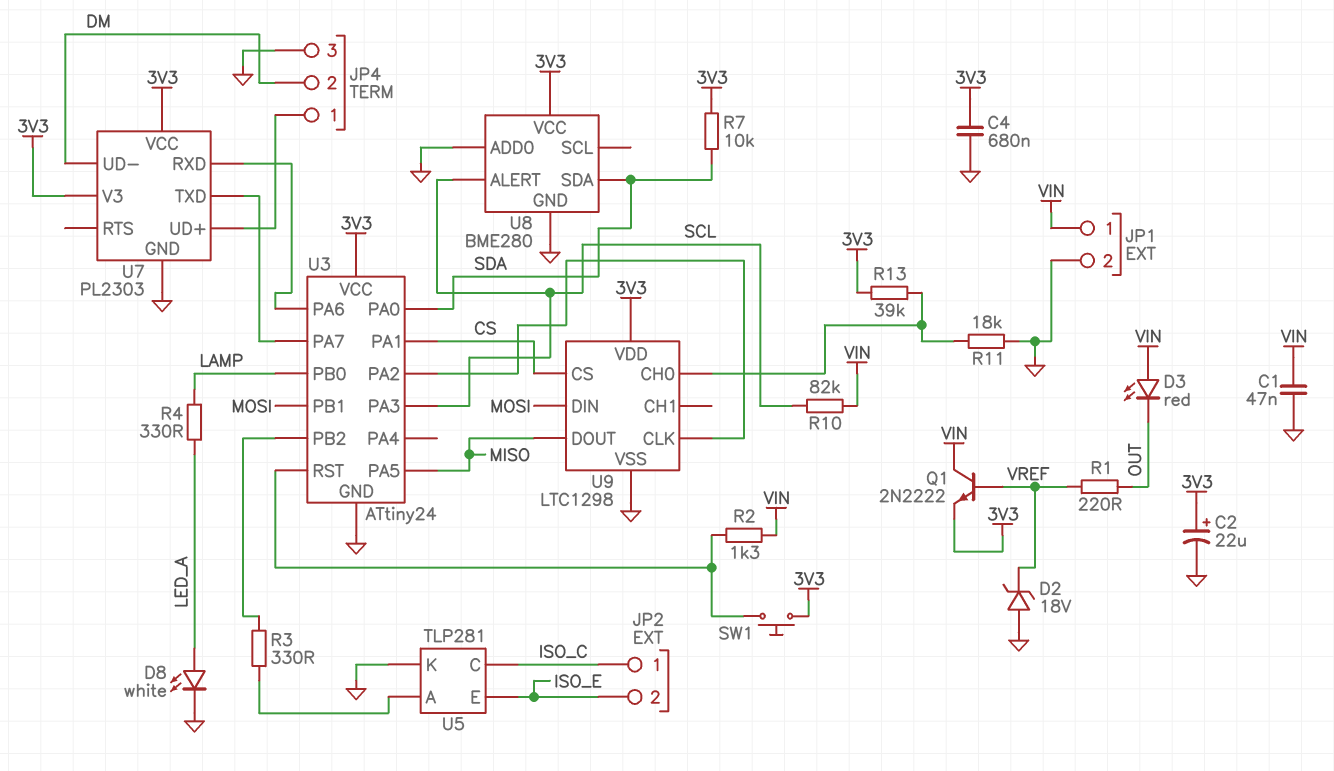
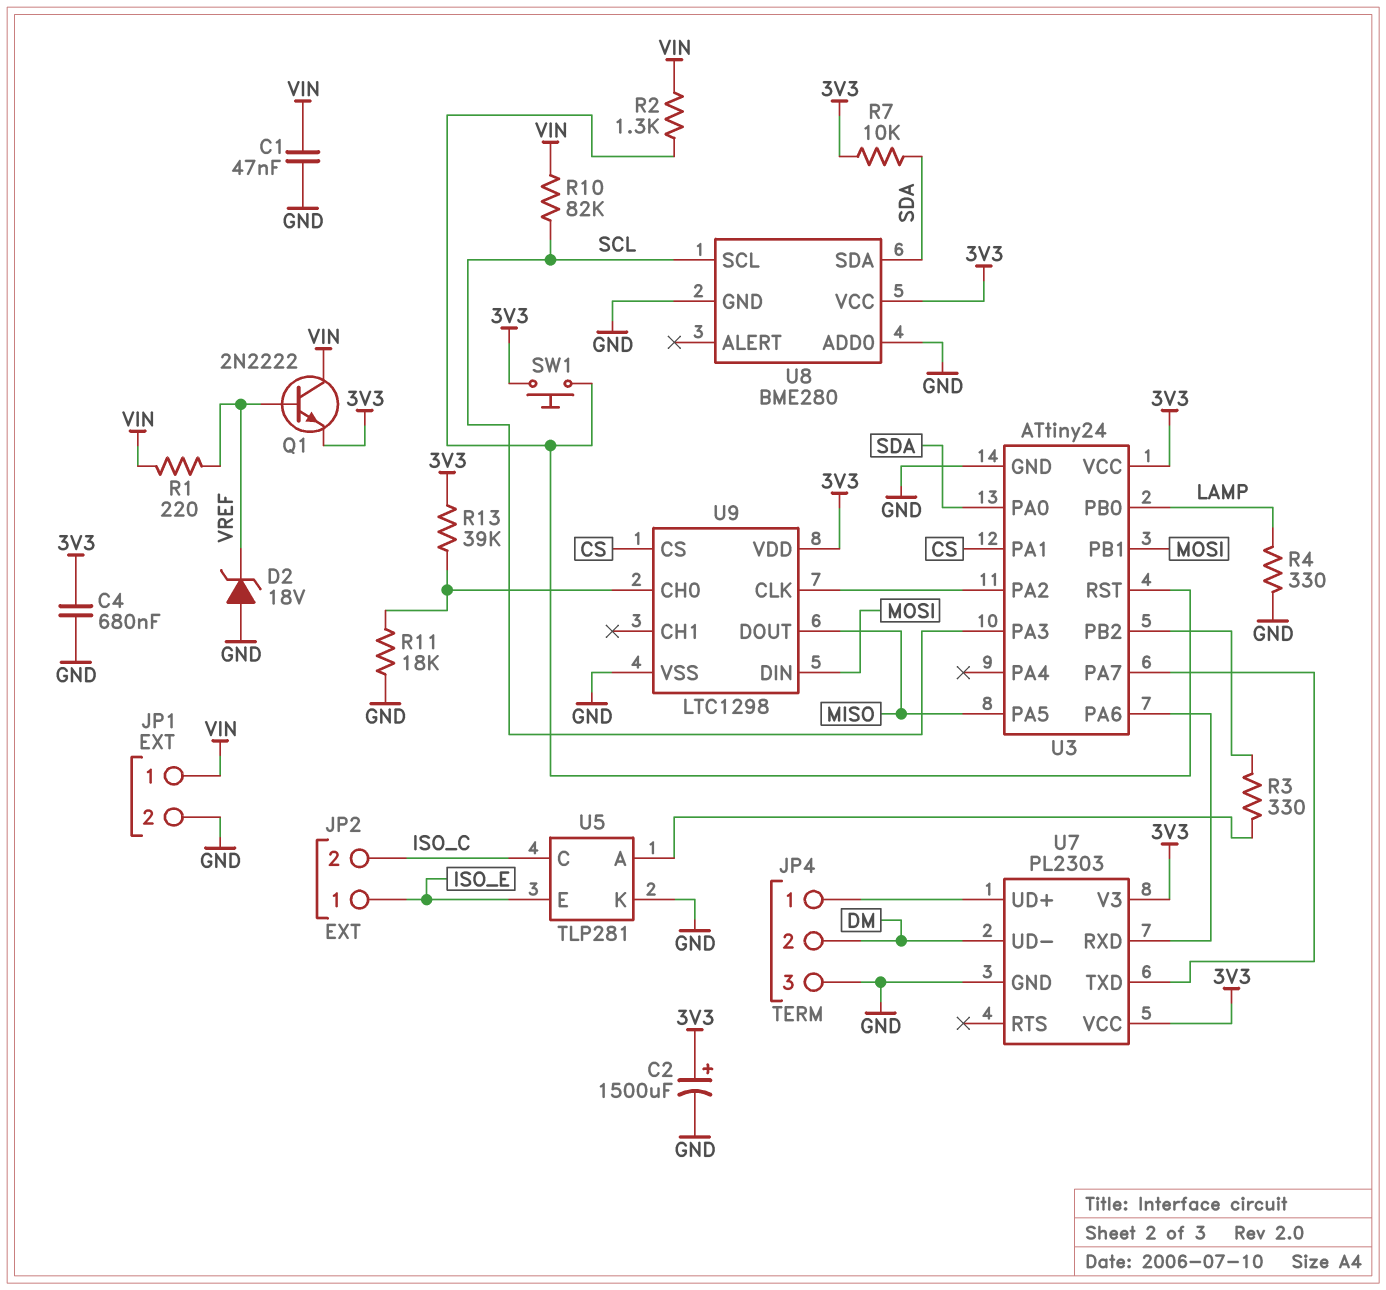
C2: 22uF (plus 3V3, minus GND) -> 1500uF (plus 3V3, minus GND)
D3: LED red (A VIN, K OUT) -> none
D8: LED white (A LED_A, K GND) -> none
JP2 pin 1: ISO_C -> ISO_E
JP2 pin 2: ISO_E -> ISO_C
R1: 220 (OUT, VREF) -> 220 (VIN, VREF)
R4: 330 (LAMP, LED_A) -> 330 (GND, LAMP)
U8 pin ALERT: SCL -> none
U8 pin SCL: none -> SCL

